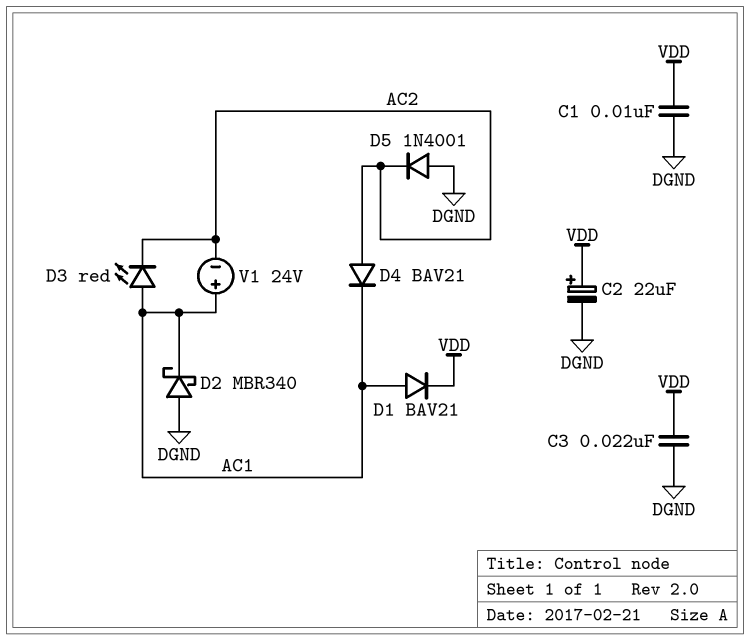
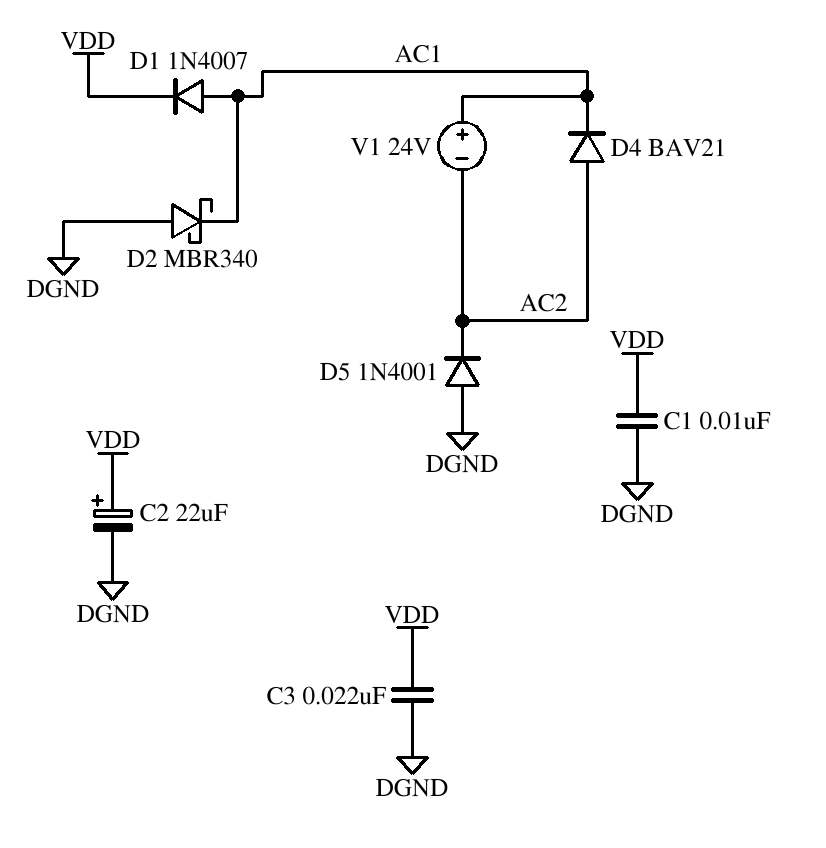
D1: diode BAV21 (A AC1, K VDD) -> diode 1N4007 (A AC1, K VDD)
D3: LED red (A AC1, K AC2) -> none

